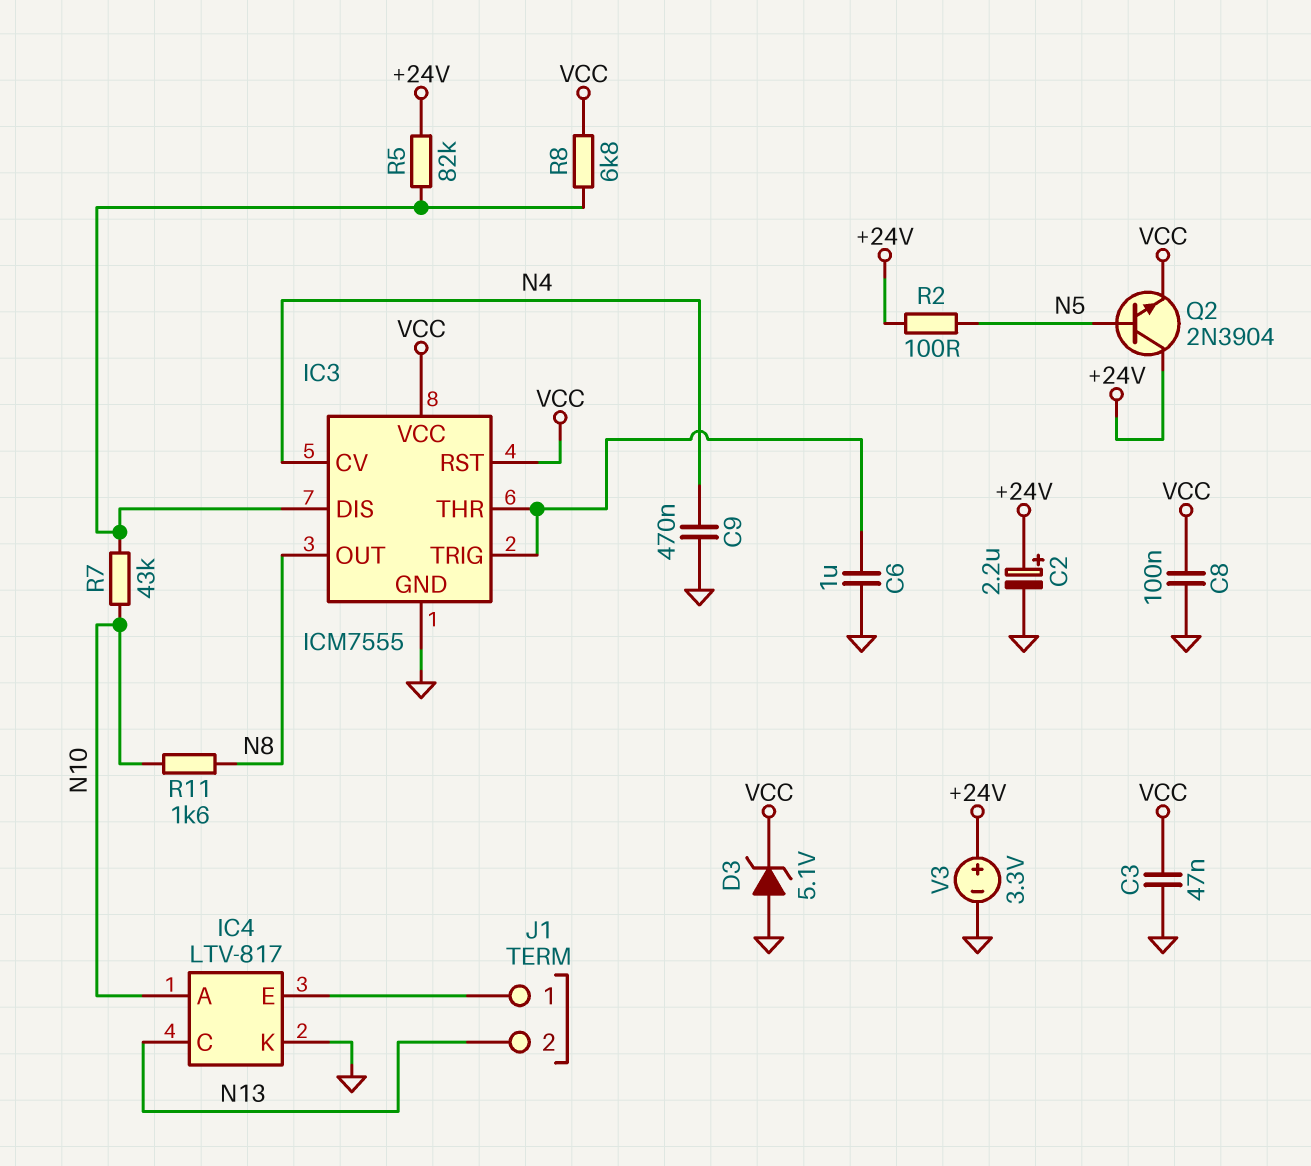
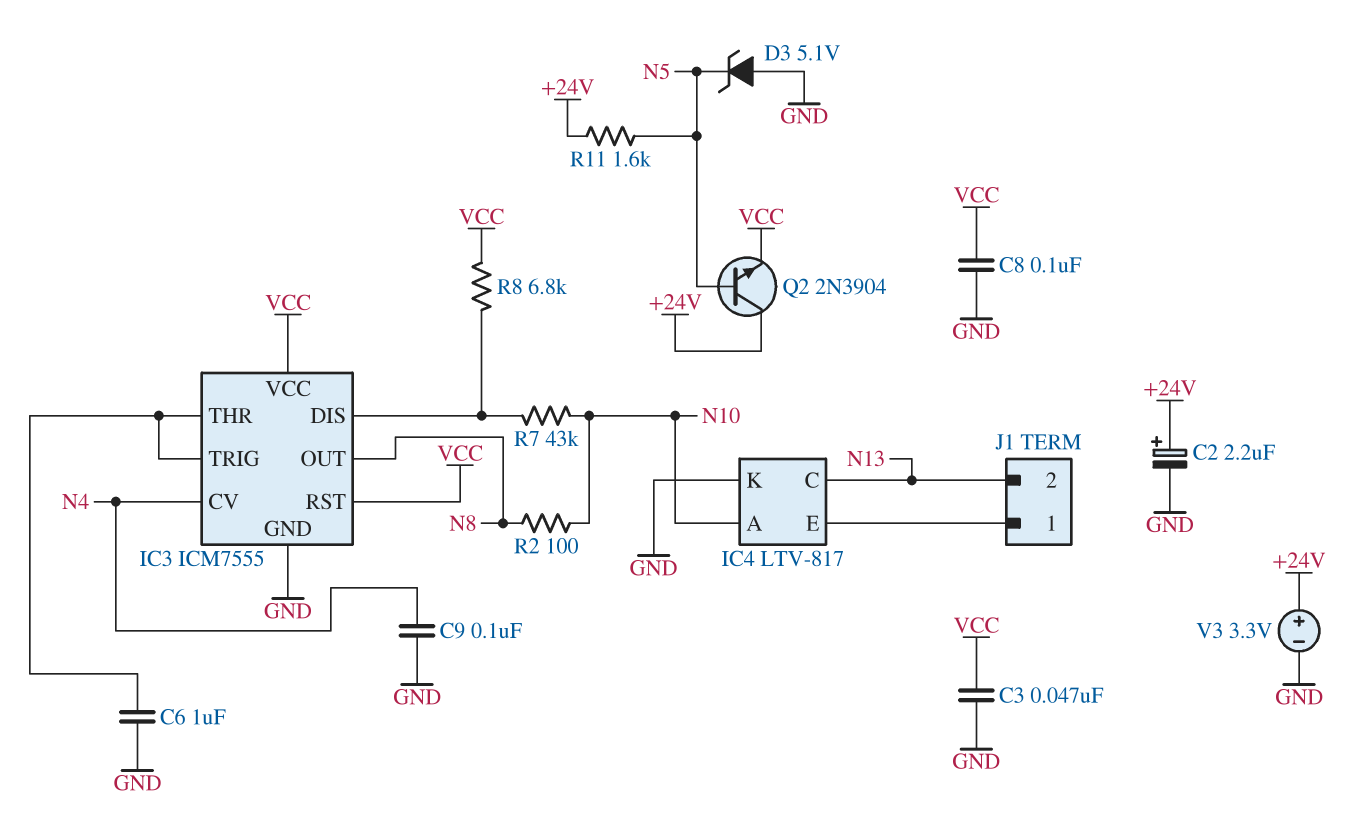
C9: 470nF (GND, N4) -> 100nF (GND, N4)
D3: zener 5.1V (A GND, K VCC) -> zener 5.1V (A GND, K N5)
R2: 100 (+24V, N5) -> 100 (N8, N10)
R5: 82k (+24V, IC3/DIS) -> none
R11: 1.6k (N8, N10) -> 1.6k (+24V, N5)

